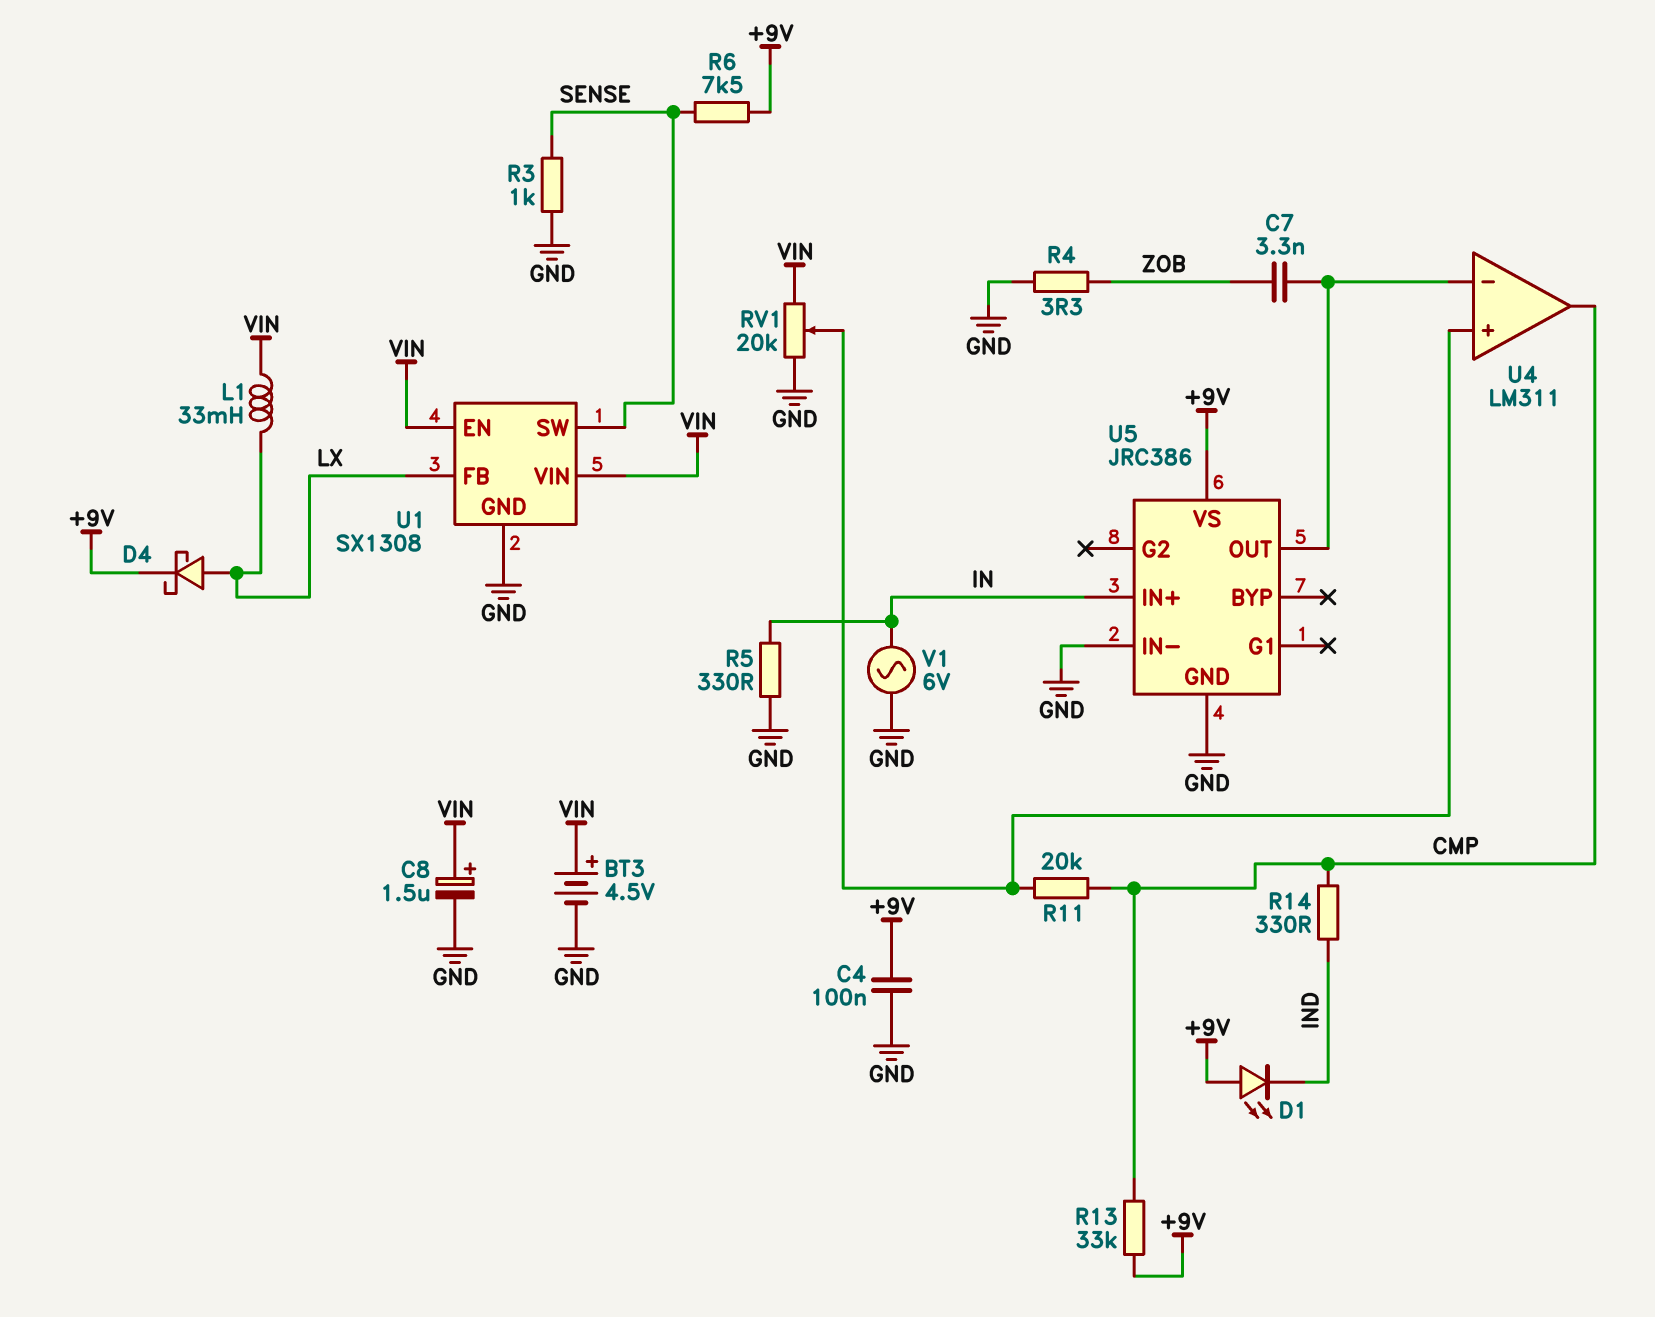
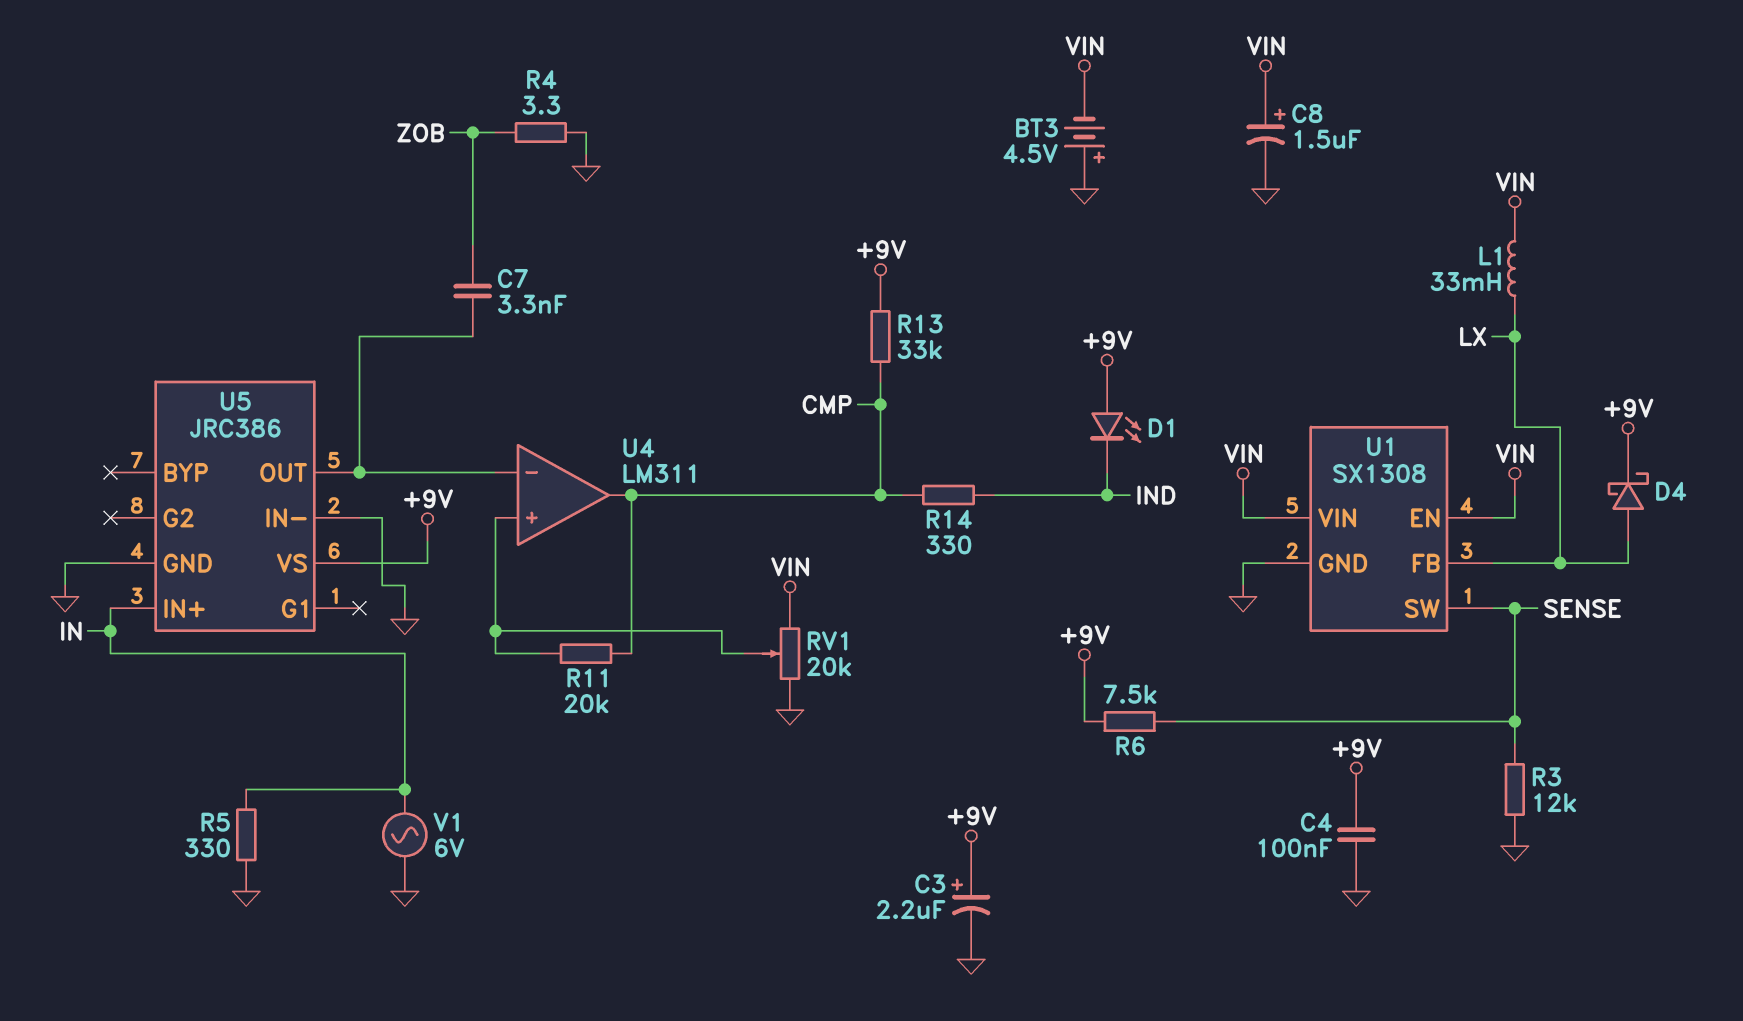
BT3: 4.5V (plus VIN, minus GND) -> 4.5V (plus GND, minus VIN)
C3: none -> 2.2uF (plus +9V, minus GND)
R3: 1k (GND, SENSE) -> 12k (GND, SENSE)

